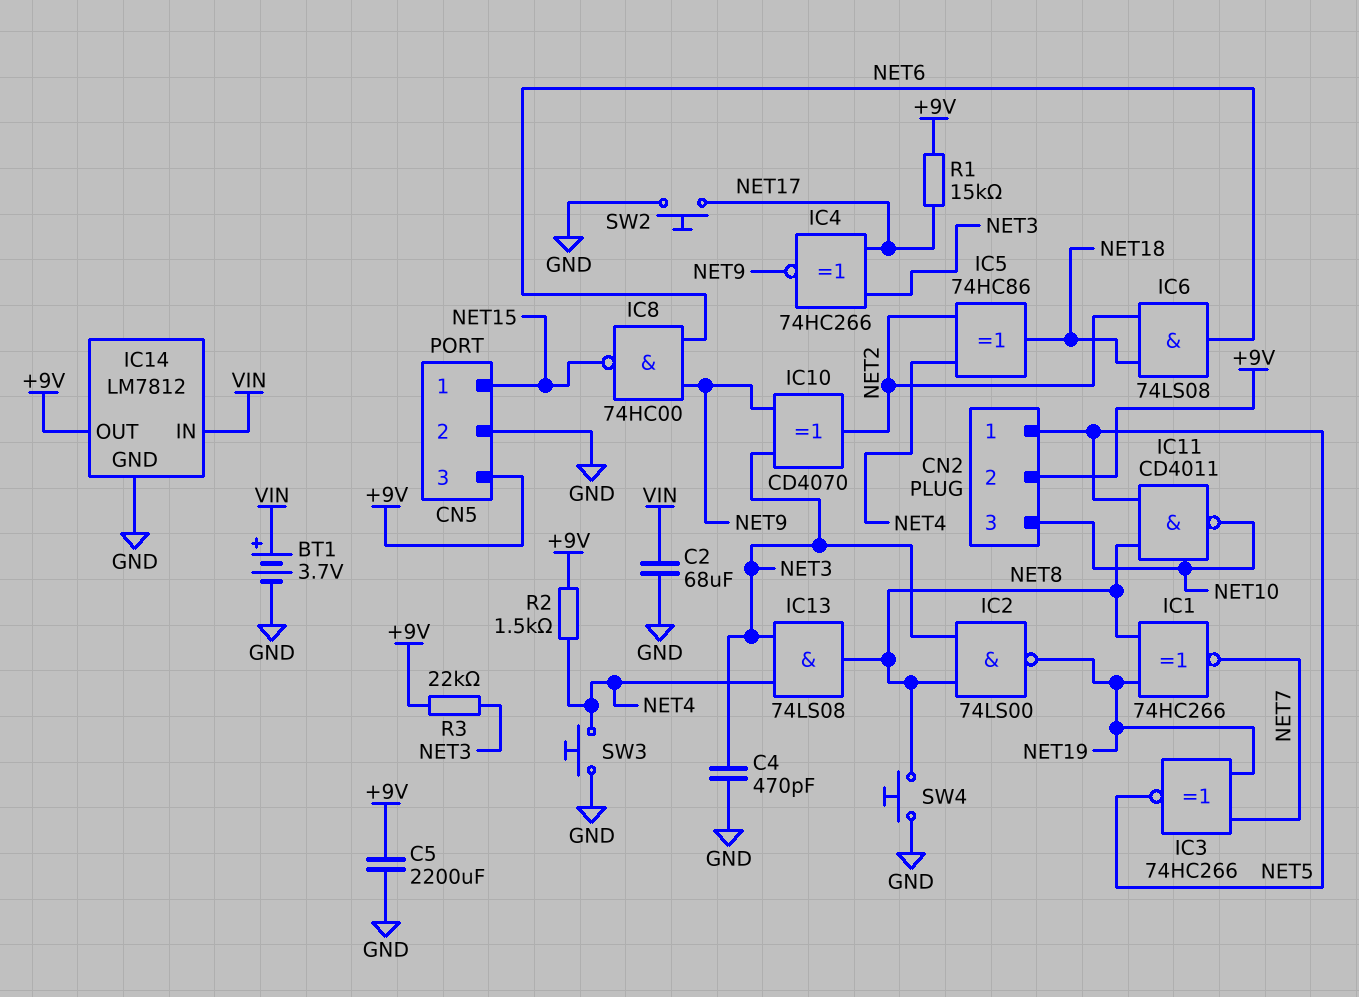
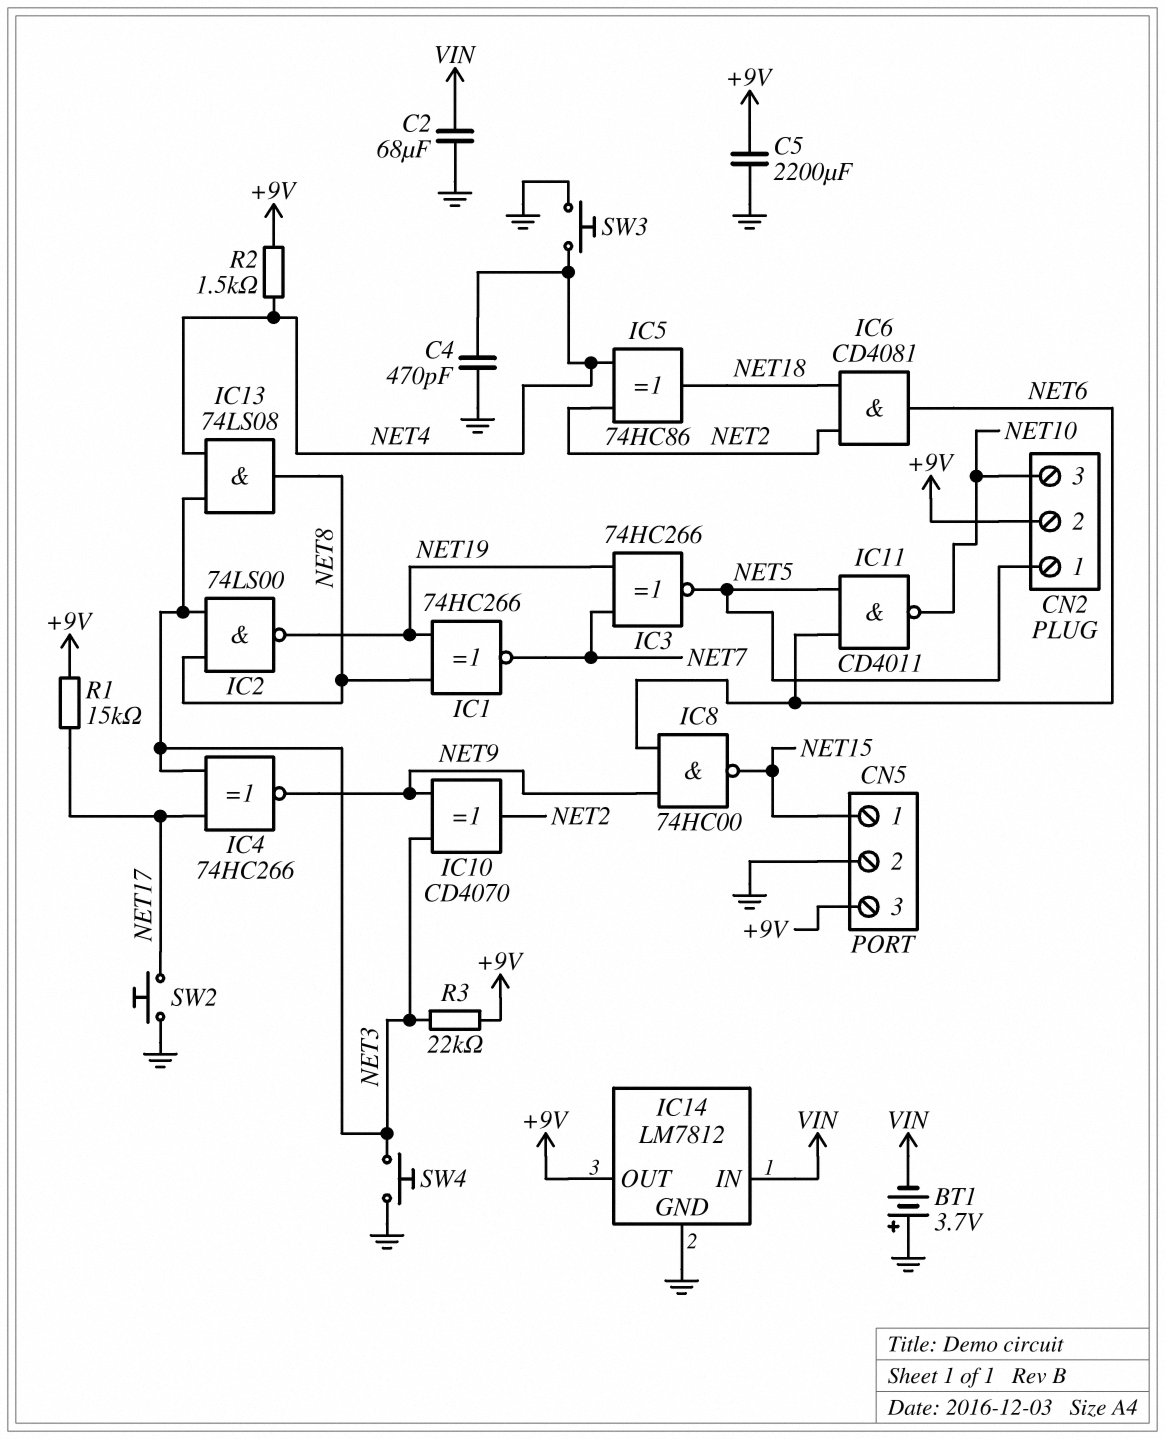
BT1: 3.7V (plus VIN, minus GND) -> 3.7V (plus GND, minus VIN)
C4: 470pF (GND, NET3) -> 470pF (GND, NET4)
IC6: AND 74LS08 (in NET2, in NET18, out NET6) -> AND CD4081 (in NET2, in NET18, out NET6)
IC11: NAND CD4011 (in NET5, in NET8, out NET10) -> NAND CD4011 (in NET5, in NET6, out NET10)
SW4: button (GND, NET8) -> button (GND, NET3)

